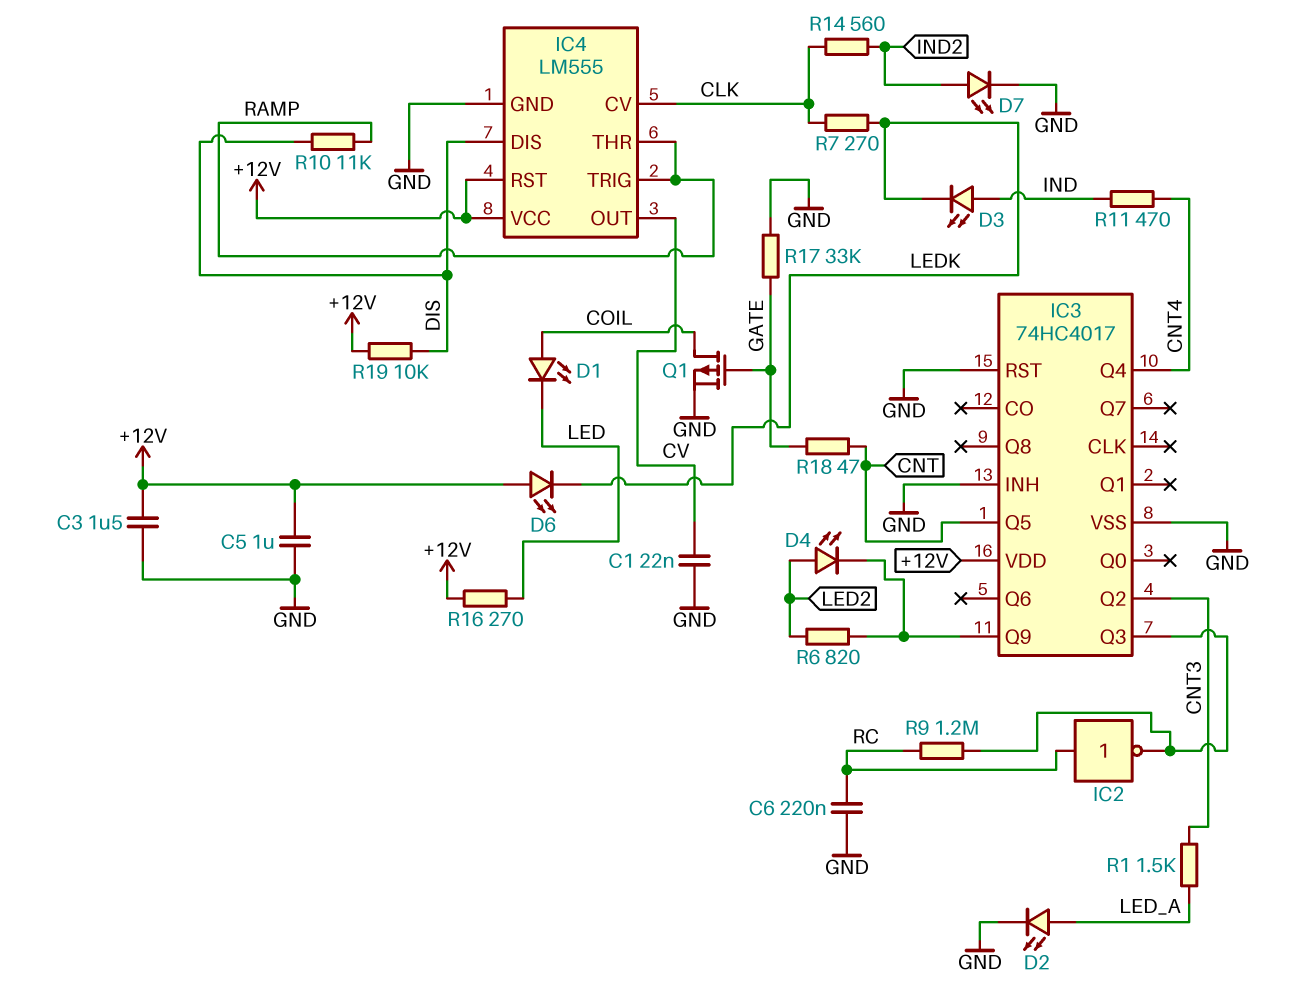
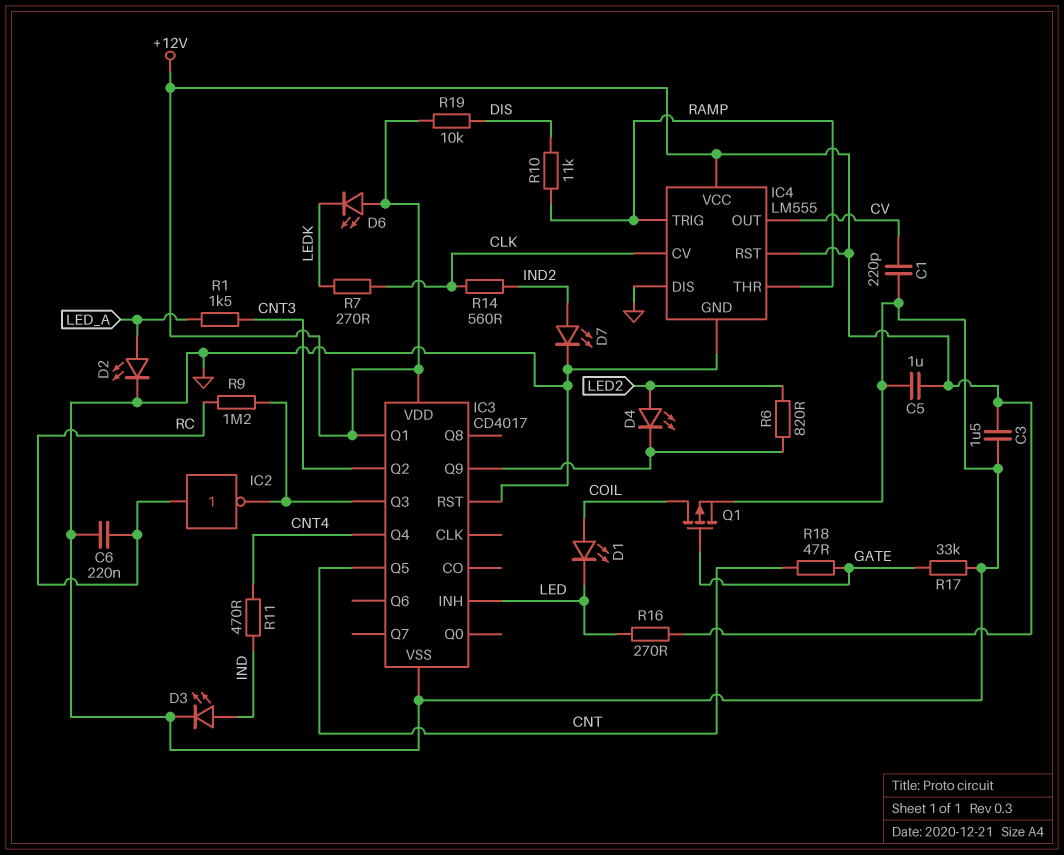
C1: 22nF (CV, GND) -> 220pF (CV, GND)
D3: LED (A IND, K LEDK) -> LED (A IND, K GND)
IC3: 74HC4017 -> CD4017
IC3 pin INH: GND -> LED
IC3 pin Q1: none -> +12V
IC4 pin DIS: DIS -> GND

